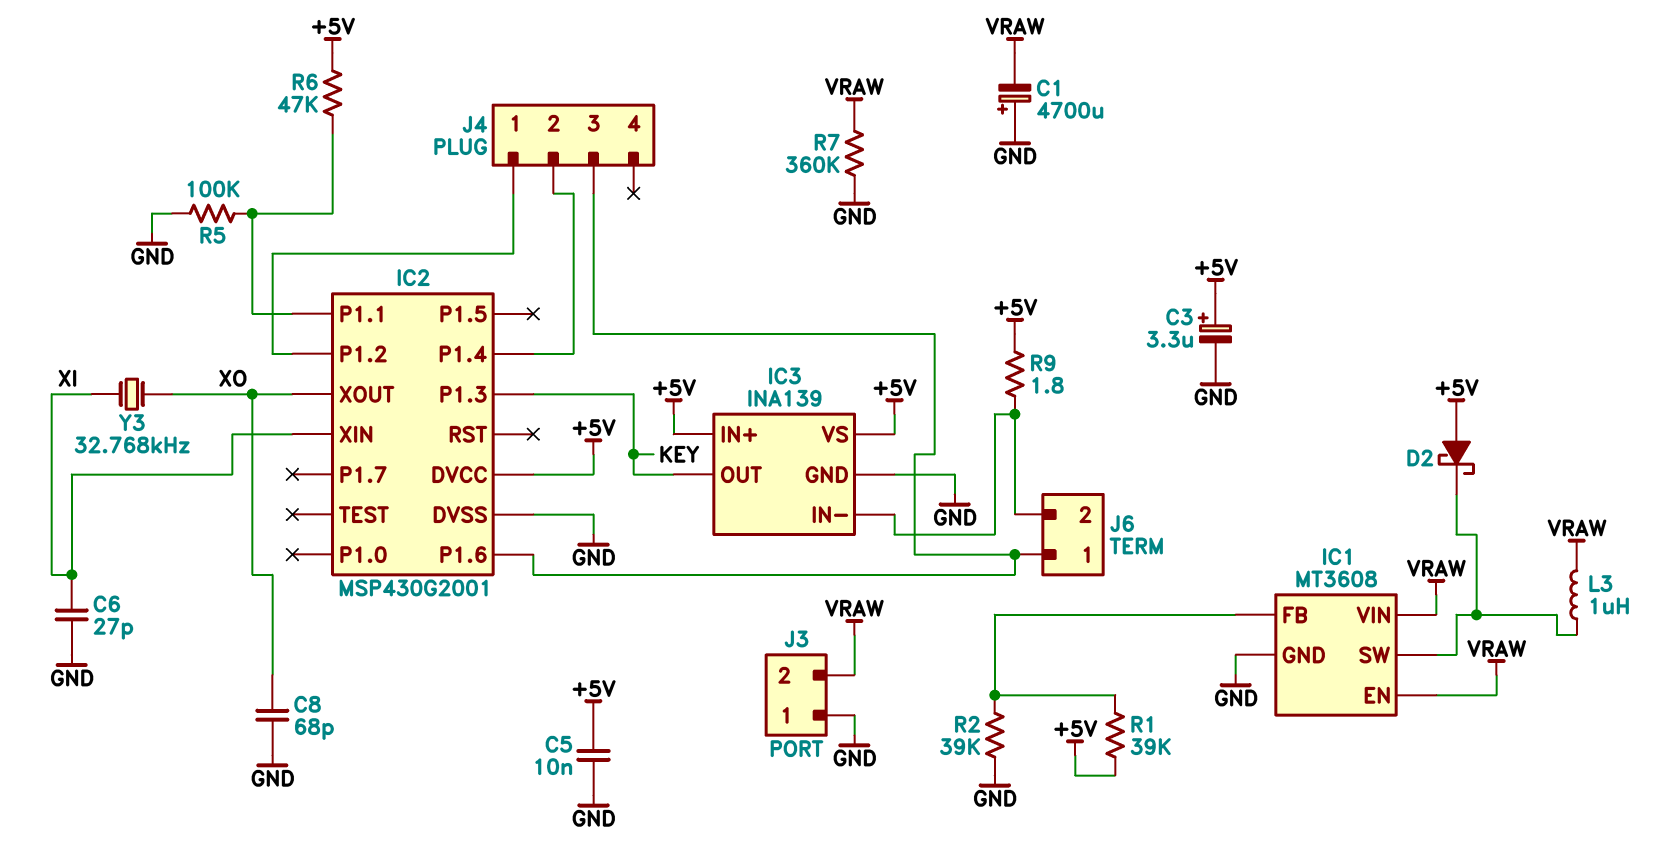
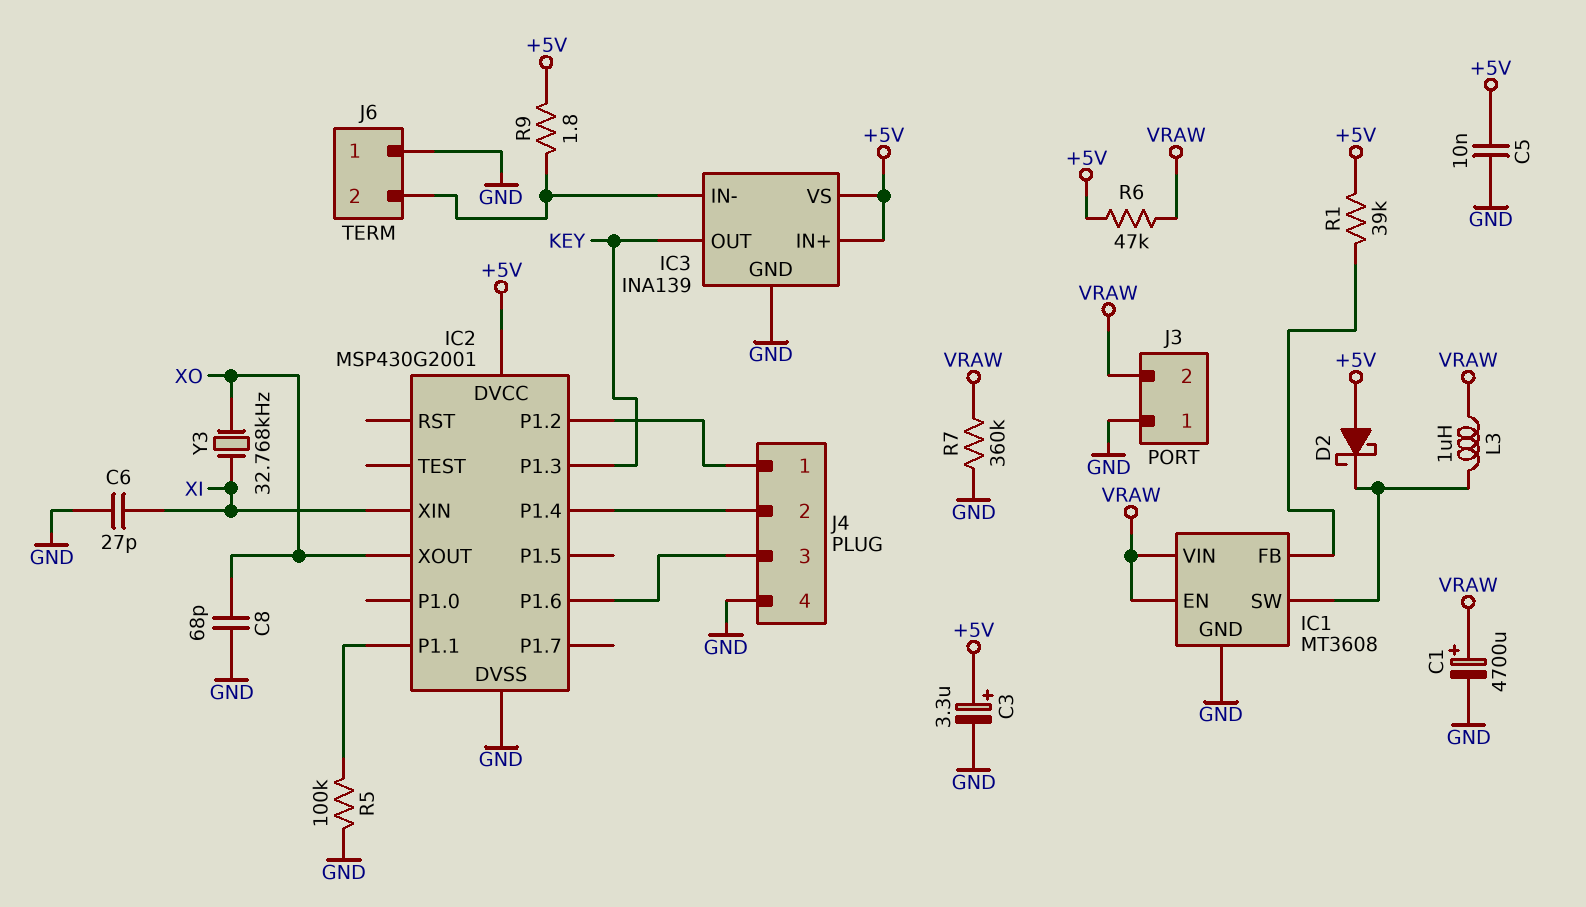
C1: 4700uF (plus GND, minus VRAW) -> 4700uF (plus VRAW, minus GND)
J4 pin 4: none -> GND
J6 pin 1: IC2/P1.6 -> GND
R2: 39k (GND, IC1/FB) -> none
R6: 47k (+5V, IC2/P1.1) -> 47k (+5V, VRAW)

